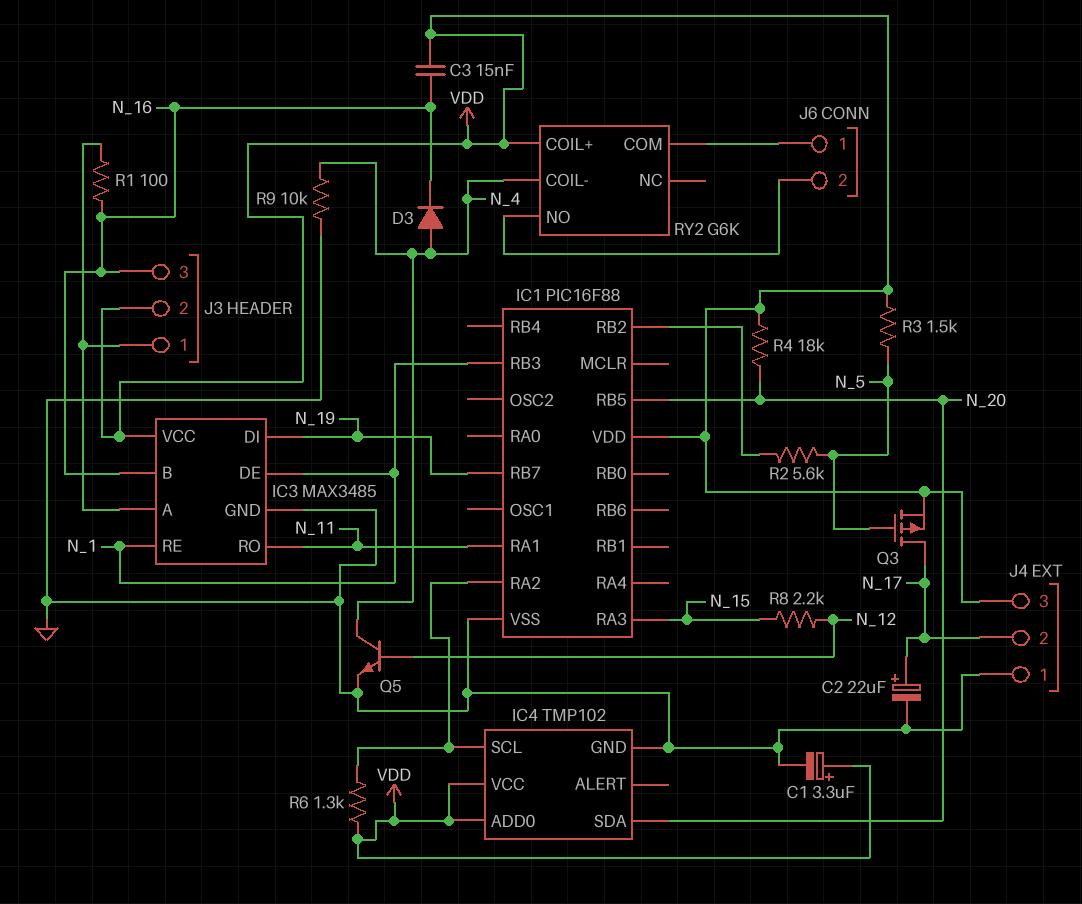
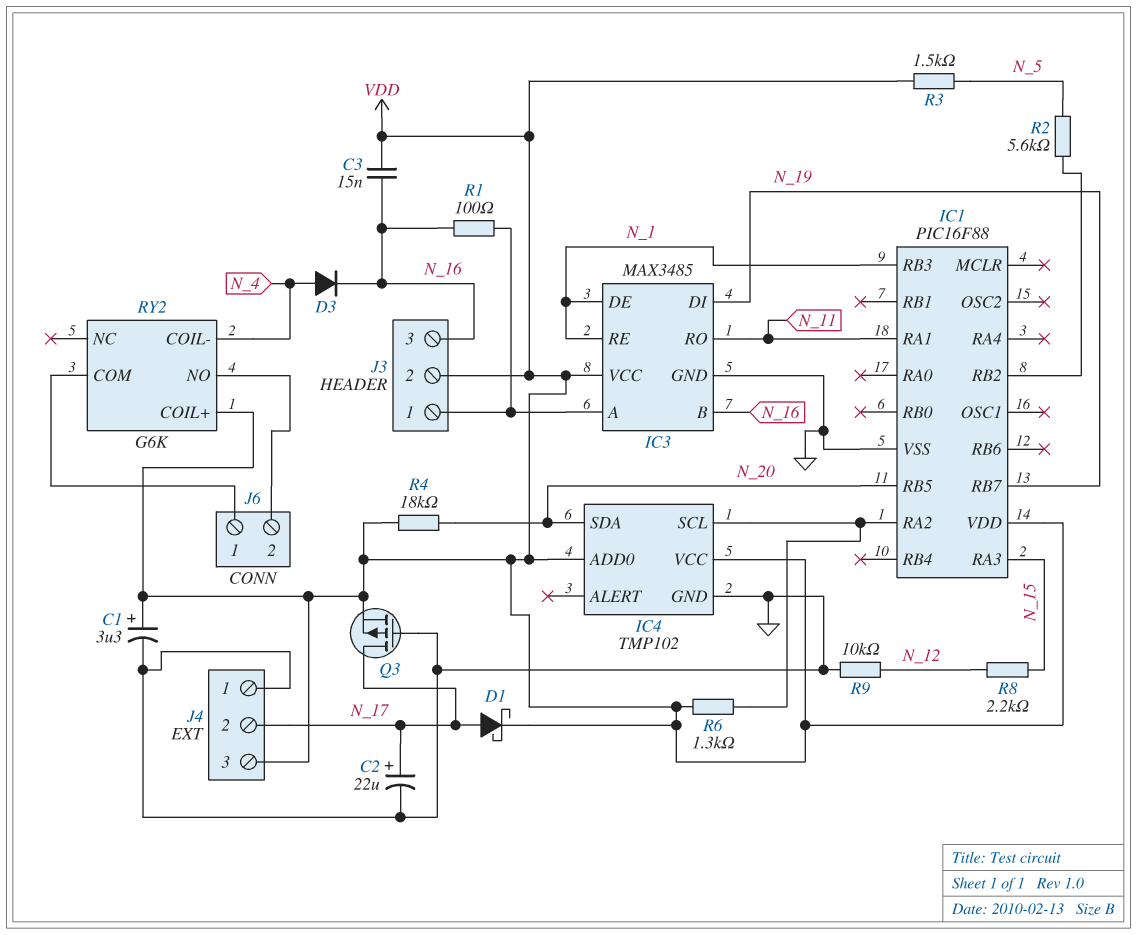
D1: none -> schottky (A N_17, K VDD)
Q3: PMOS (G N_5, D N_17, S VDD) -> PMOS (G GND, D N_17, S VDD)
Q5: NPN (B N_12, C N_4, E GND) -> none
R9: 10k (GND, N_4) -> 10k (GND, N_12)

